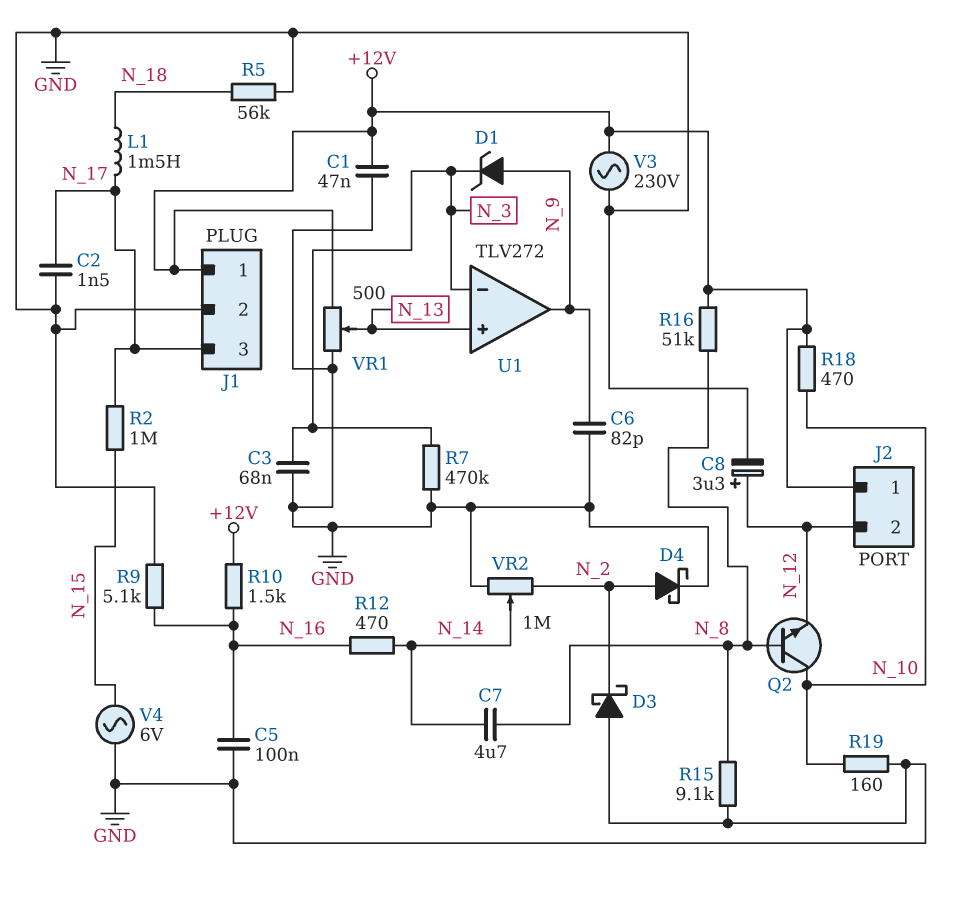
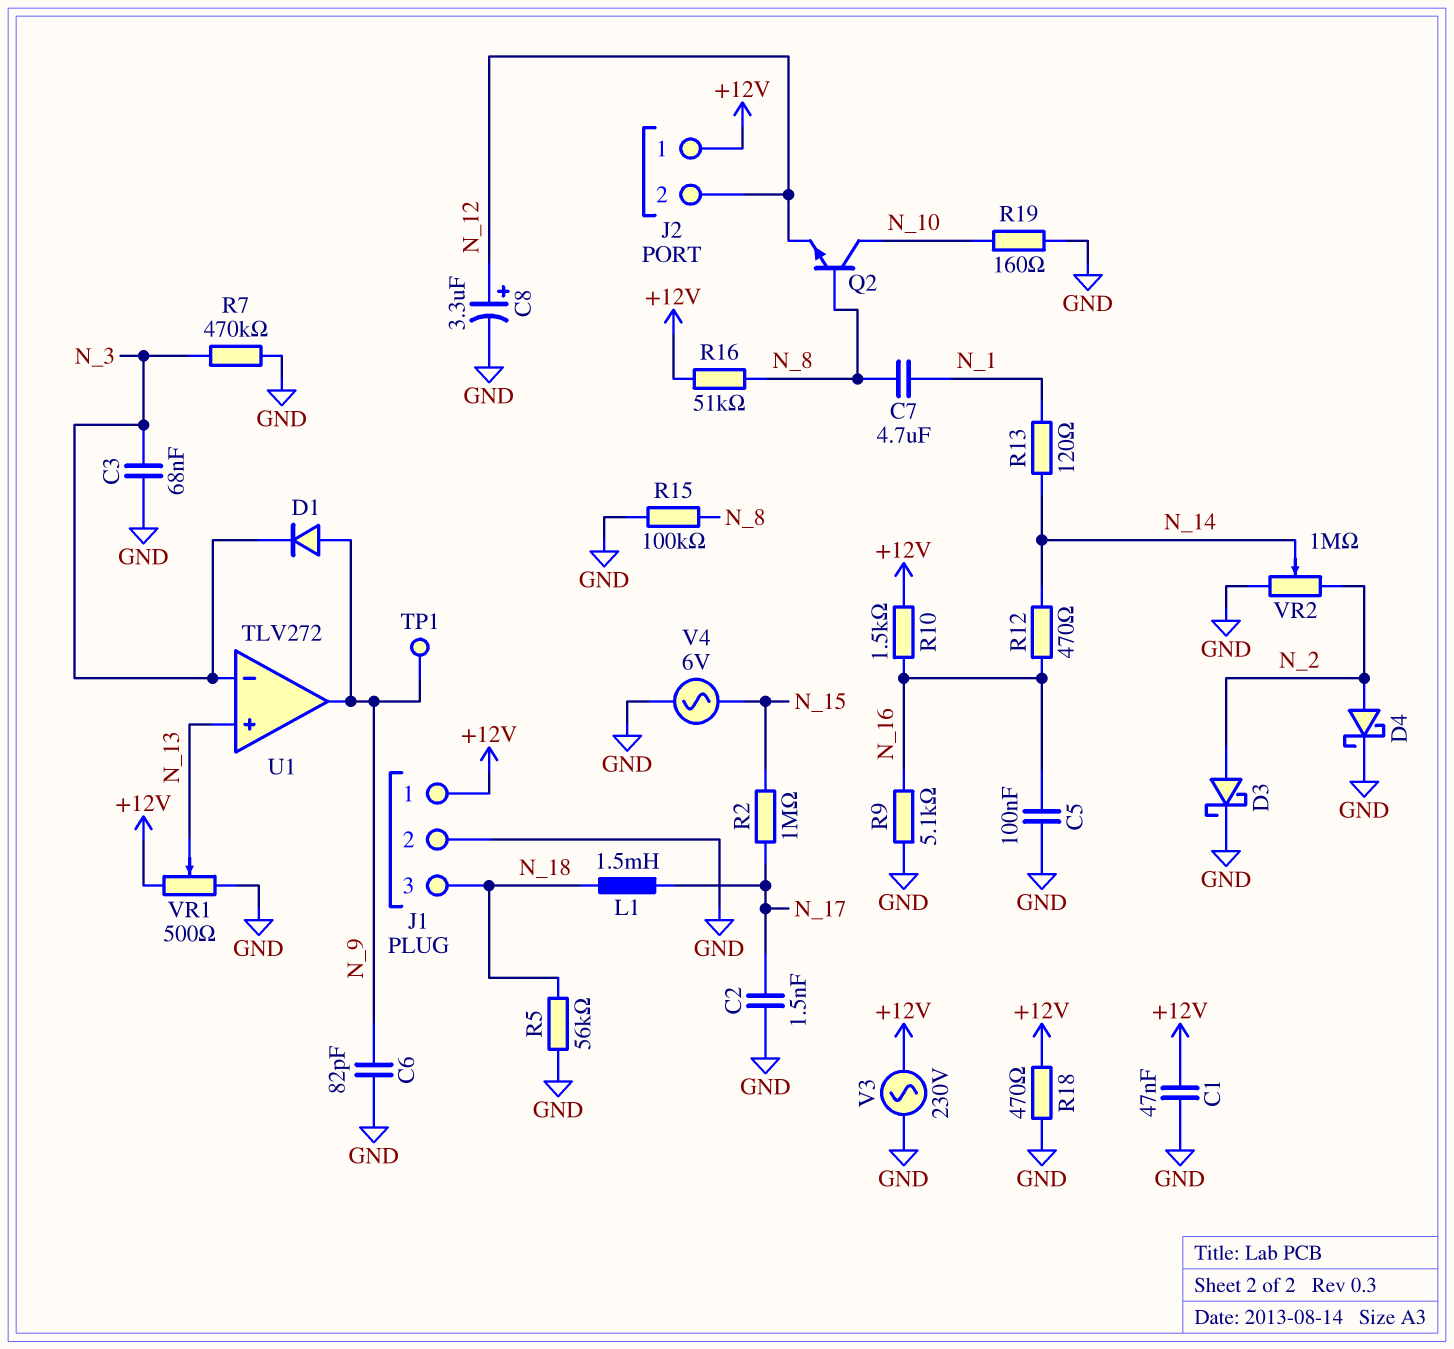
C7: 4.7uF (N_8, N_14) -> 4.7uF (N_1, N_8)
D1: zener (A N_9, K N_3) -> diode (A N_9, K N_3)
D3: schottky (A GND, K N_2) -> schottky (A N_2, K GND)
J1 pin 3: N_17 -> N_18
R13: none -> 120 (N_1, N_14)
R15: 9.1k (GND, N_8) -> 100k (GND, N_8)
R18: 470 (+12V, N_10) -> 470 (+12V, GND)
TP1: none -> test point (N_9)

